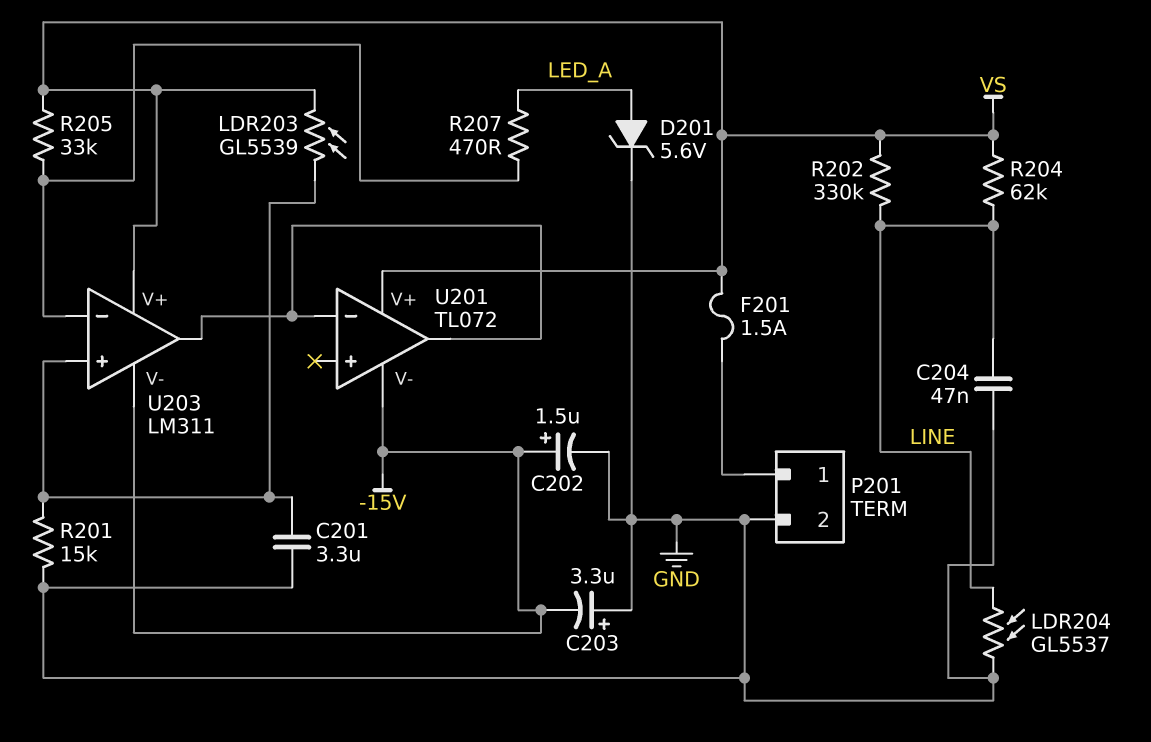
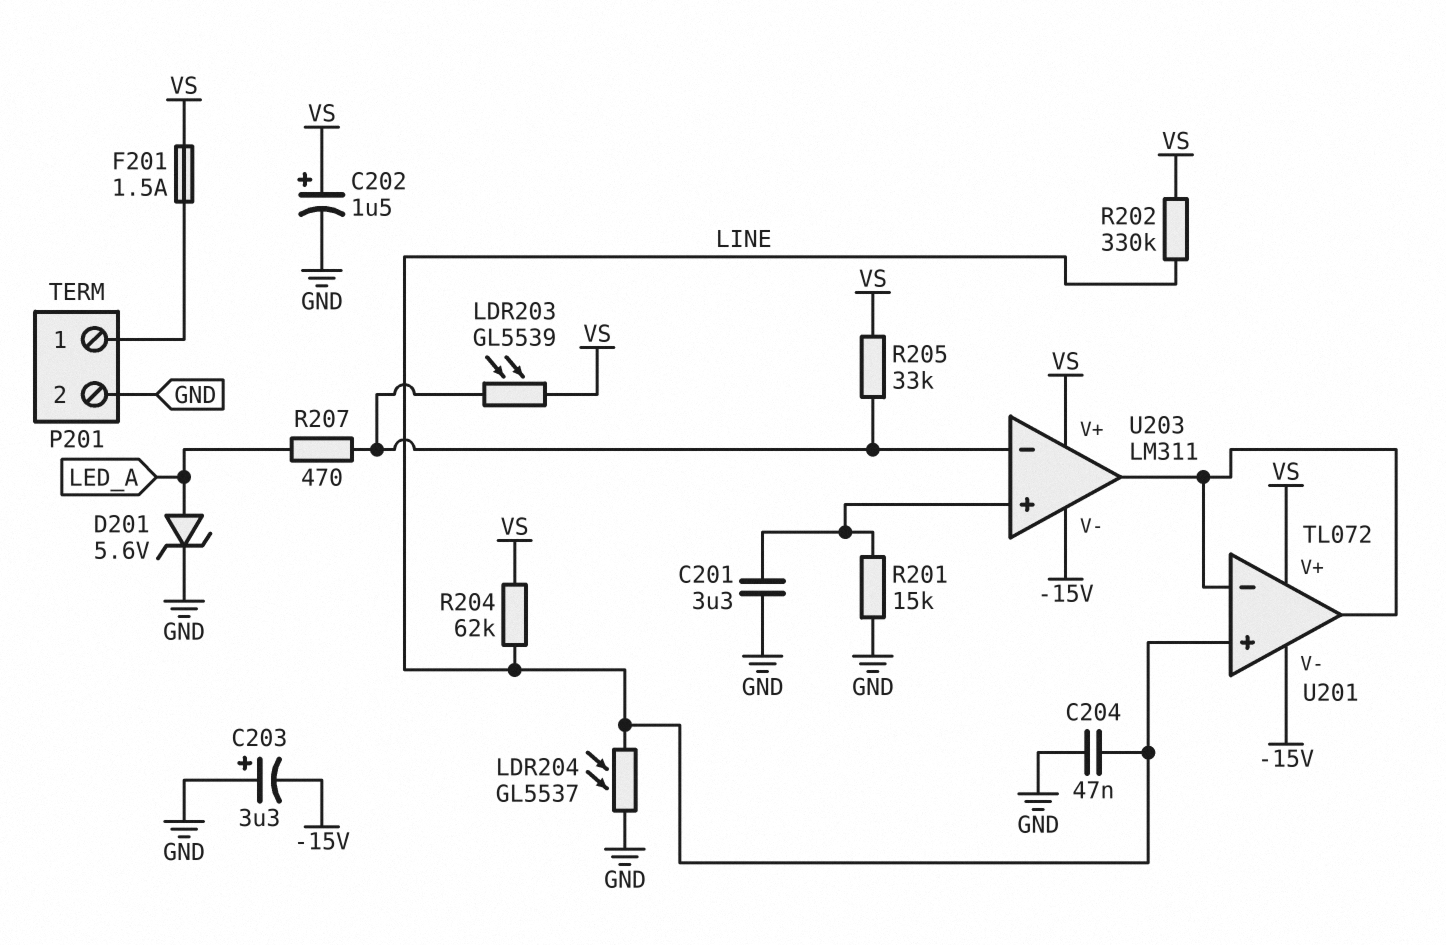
C202: 1.5uF (plus -15V, minus GND) -> 1.5uF (plus VS, minus GND)
LDR203: GL5539 (U203/in+, VS) -> GL5539 (U203/in-, VS)
U201 pin in+: none -> LINE

